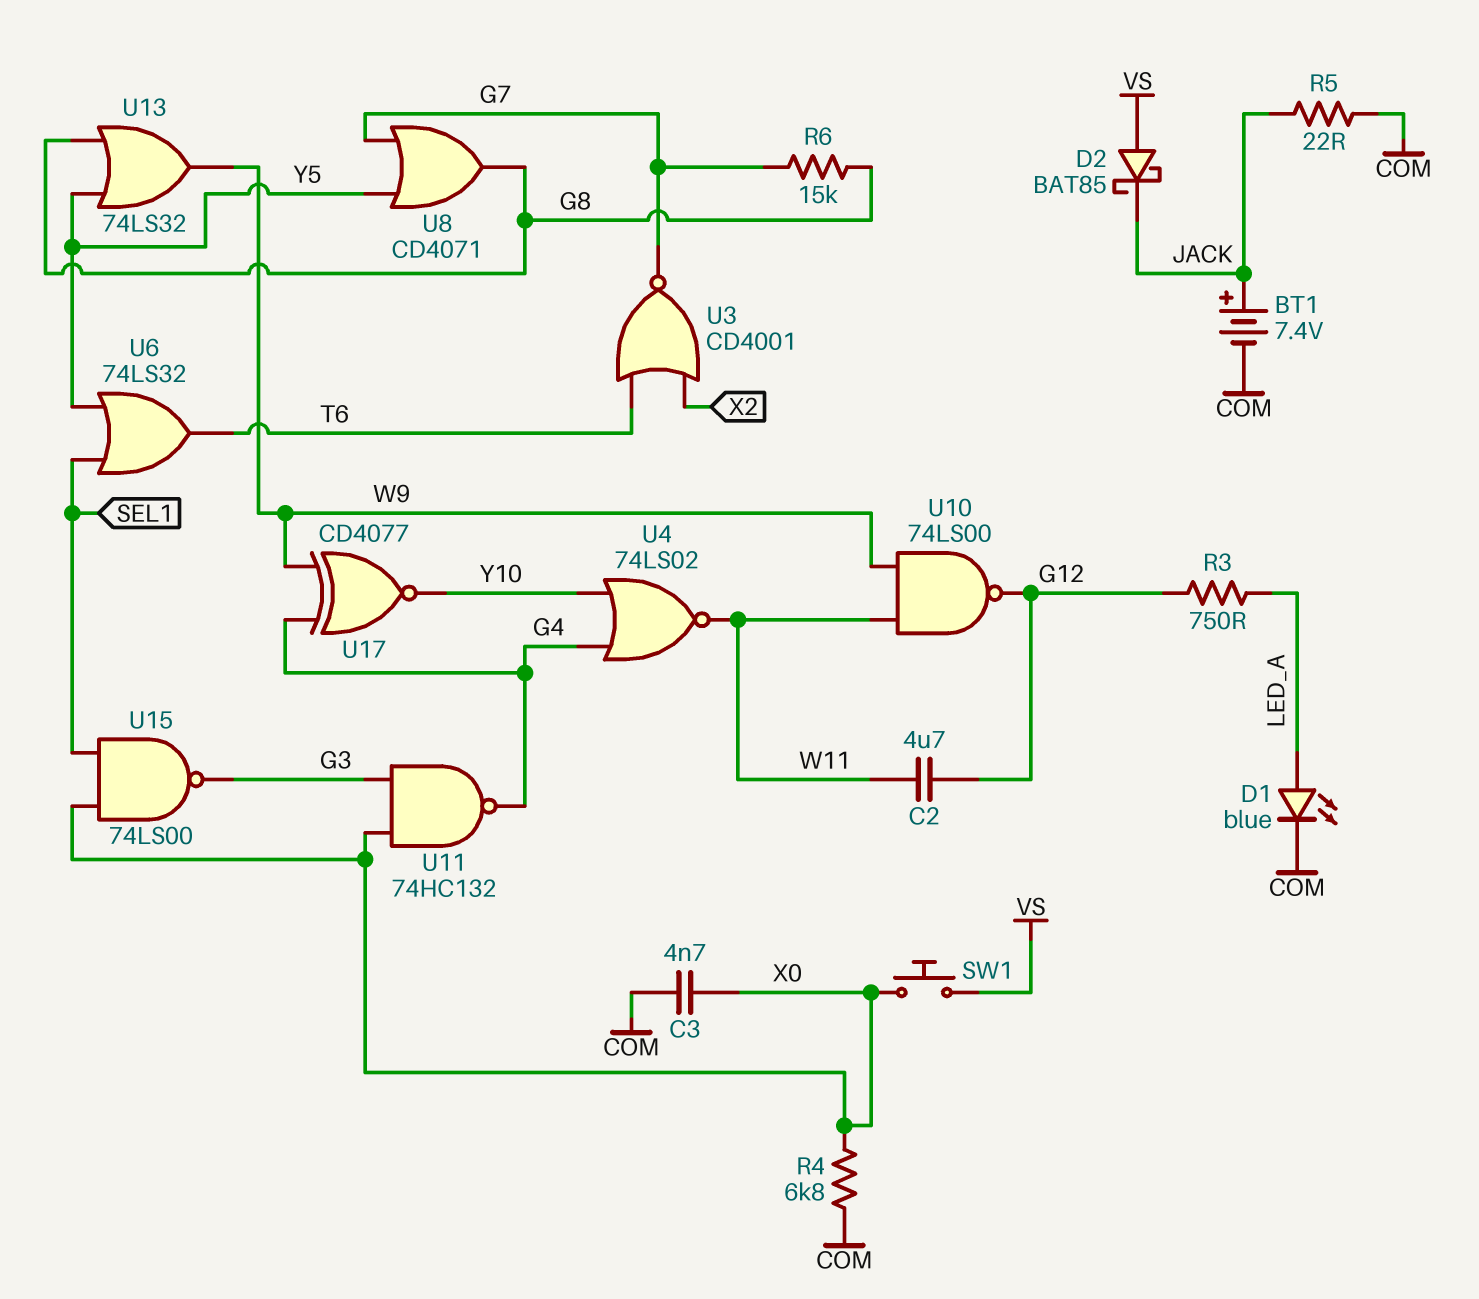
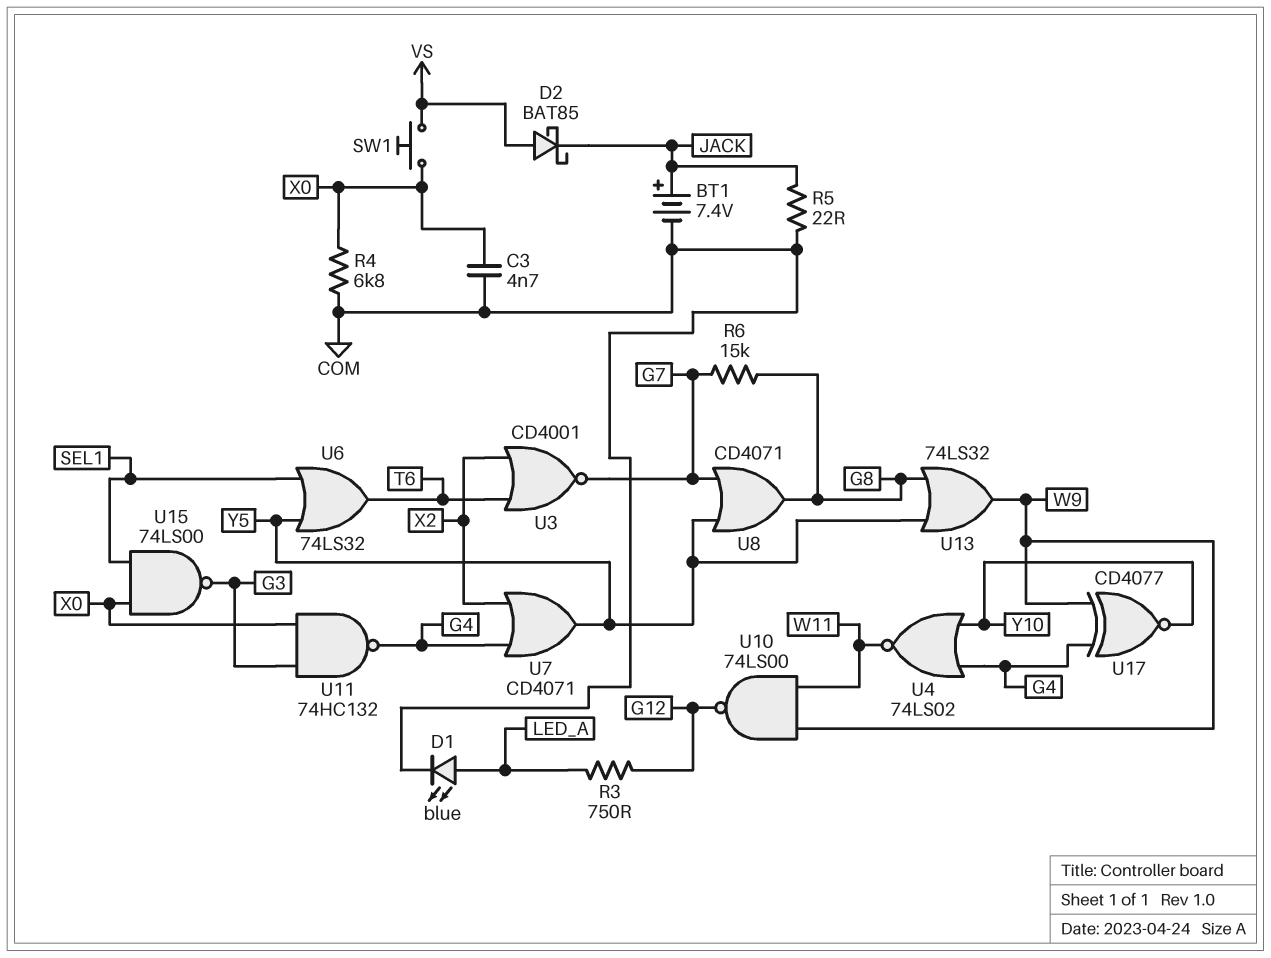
C2: 4.7uF (G12, W11) -> none
U7: none -> OR CD4071 (in G4, in X2, out Y5)

